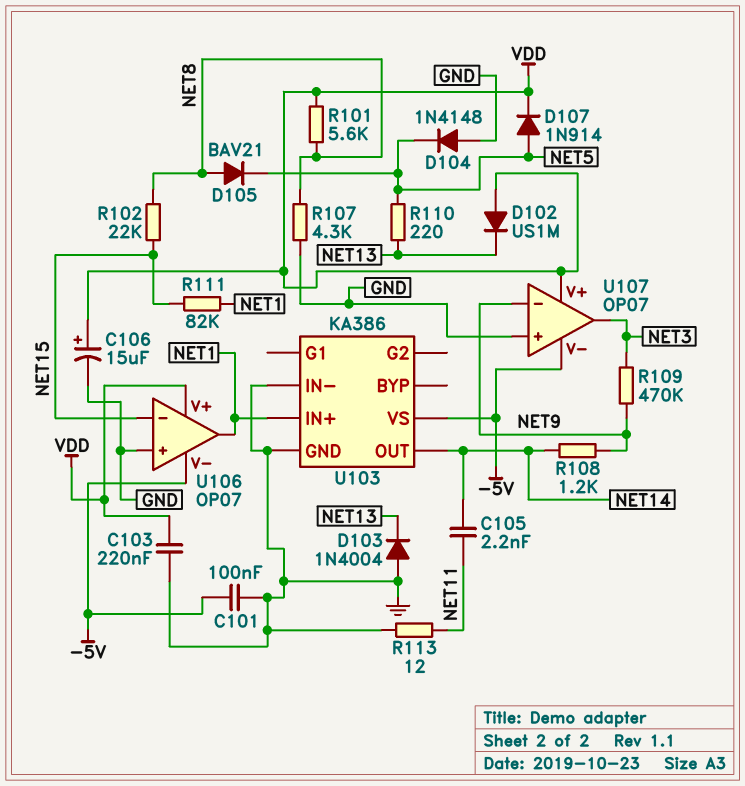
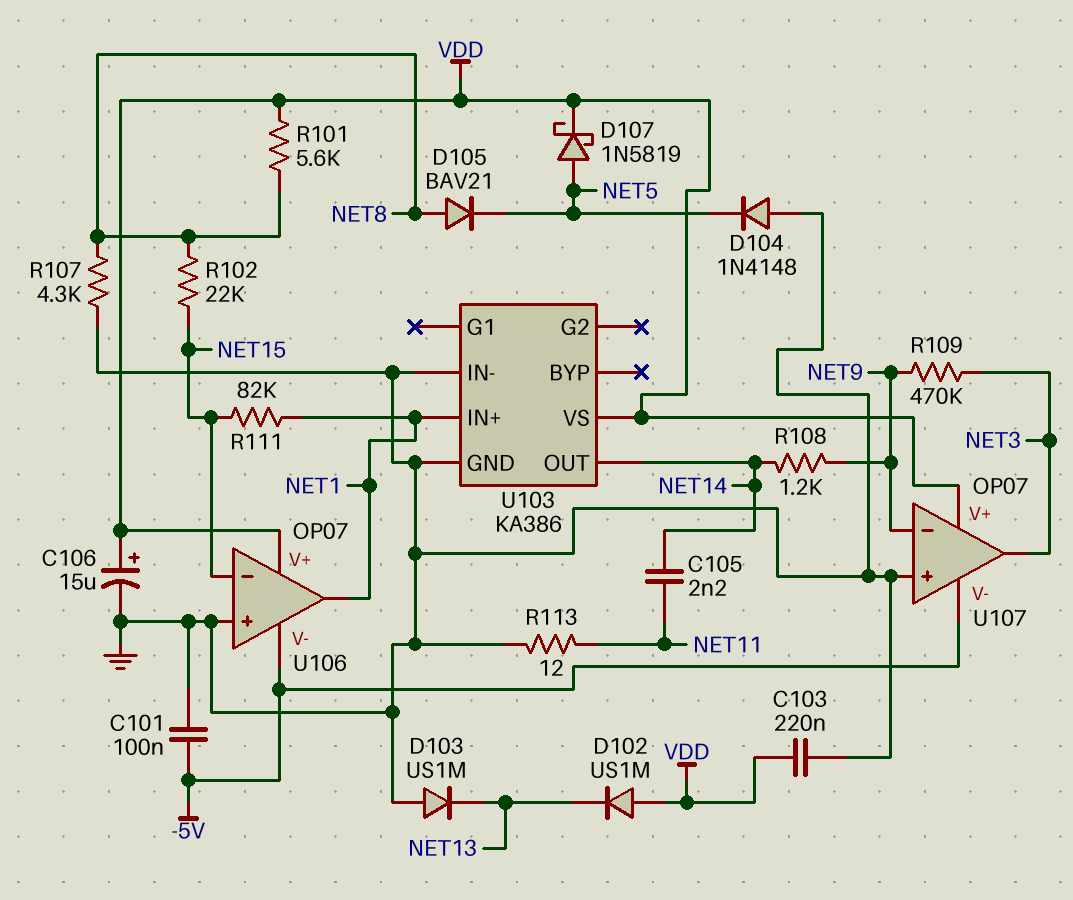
D103: diode 1N4004 (A GND, K NET13) -> diode US1M (A GND, K NET13)
D107: diode 1N914 (A NET5, K VDD) -> schottky 1N5819 (A NET5, K VDD)
R110: 220 (NET5, NET13) -> none
U103 pin VS: -5V -> VDD

